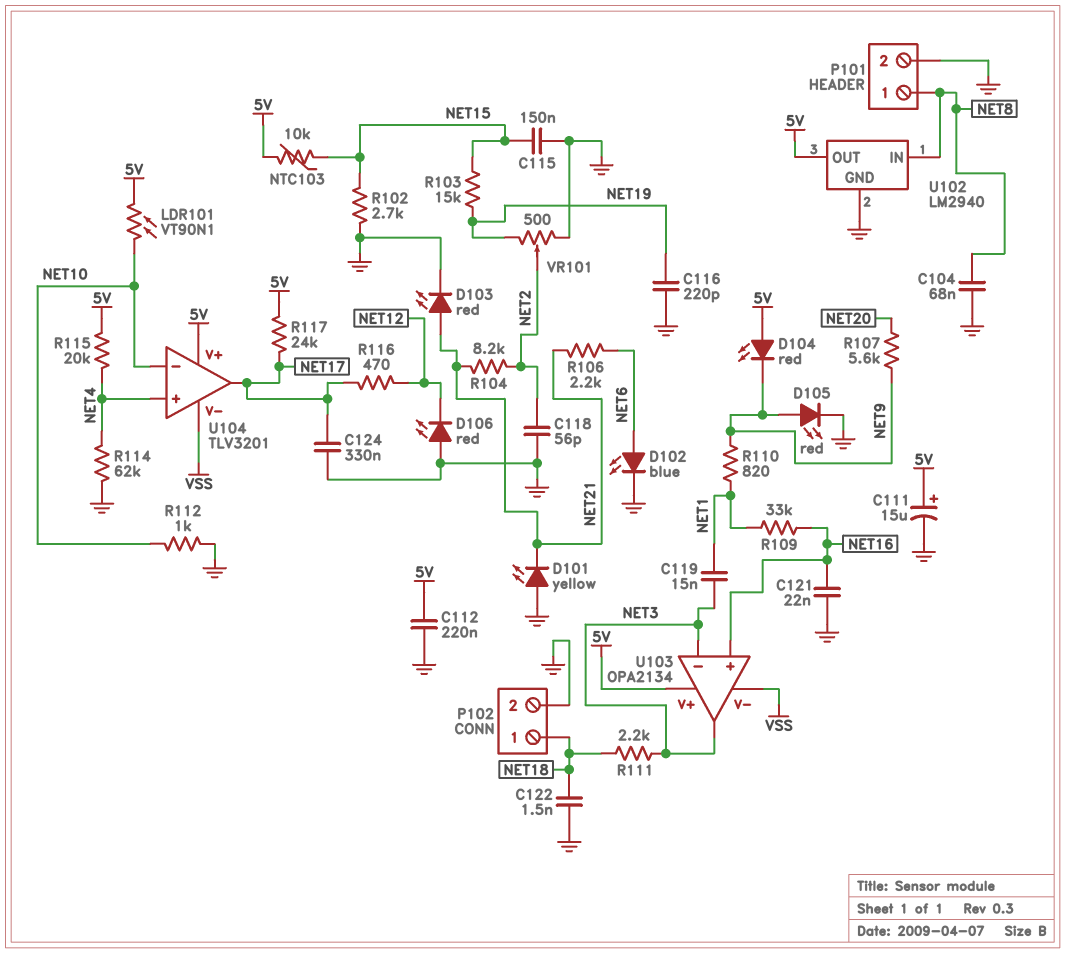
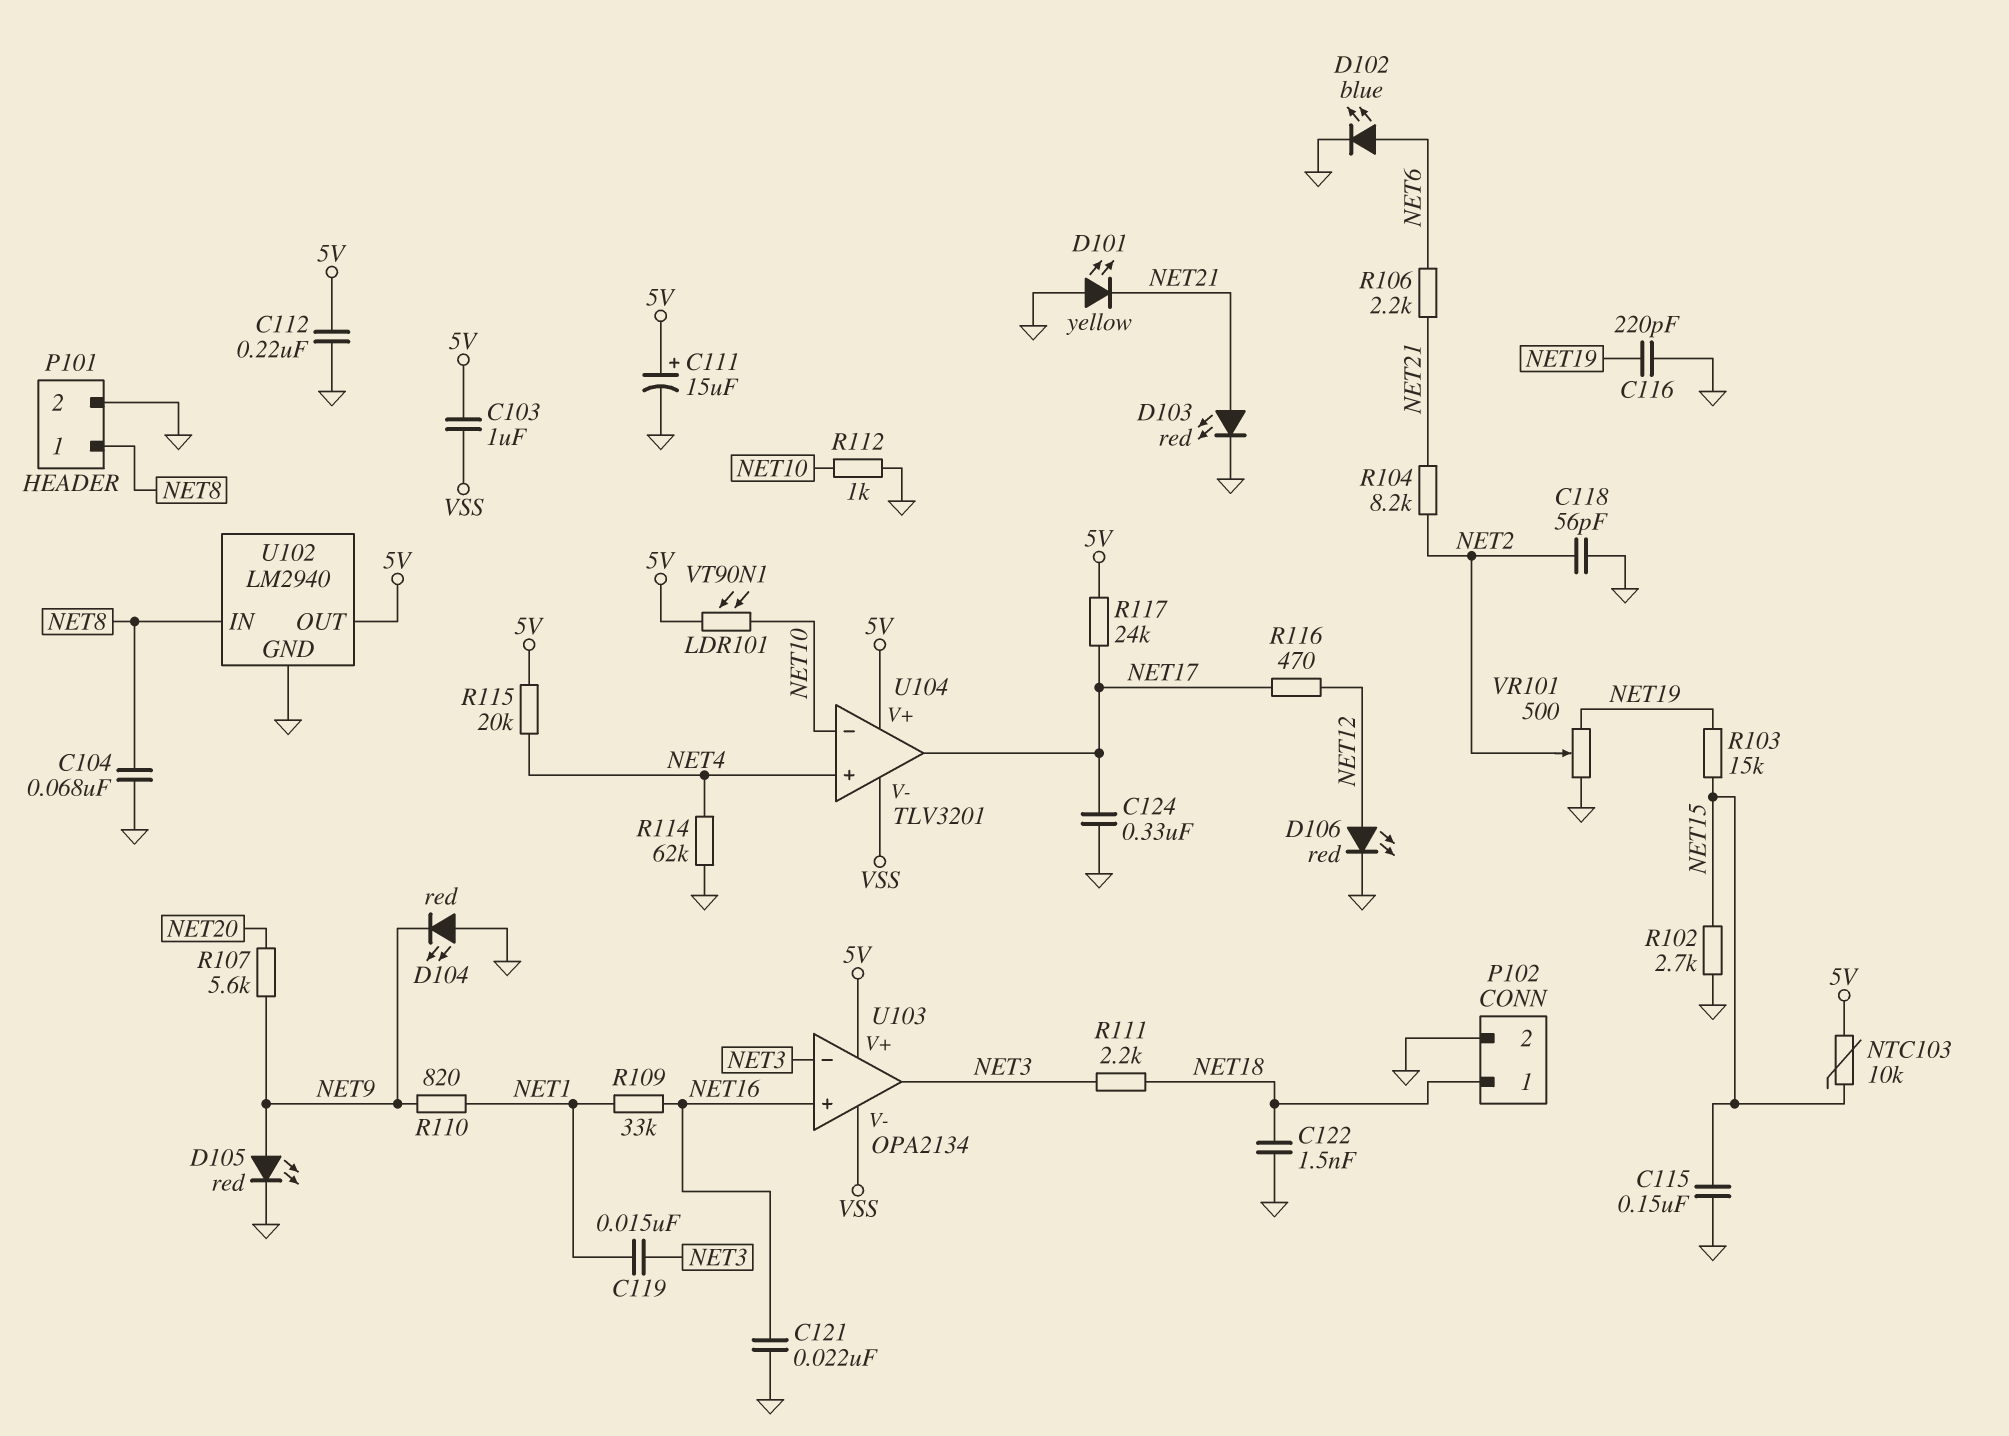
C103: none -> 1uF (5V, VSS)
D104: LED red (A 5V, K NET9) -> LED red (A GND, K NET9)
D106: LED red (A GND, K NET12) -> LED red (A NET12, K GND)

